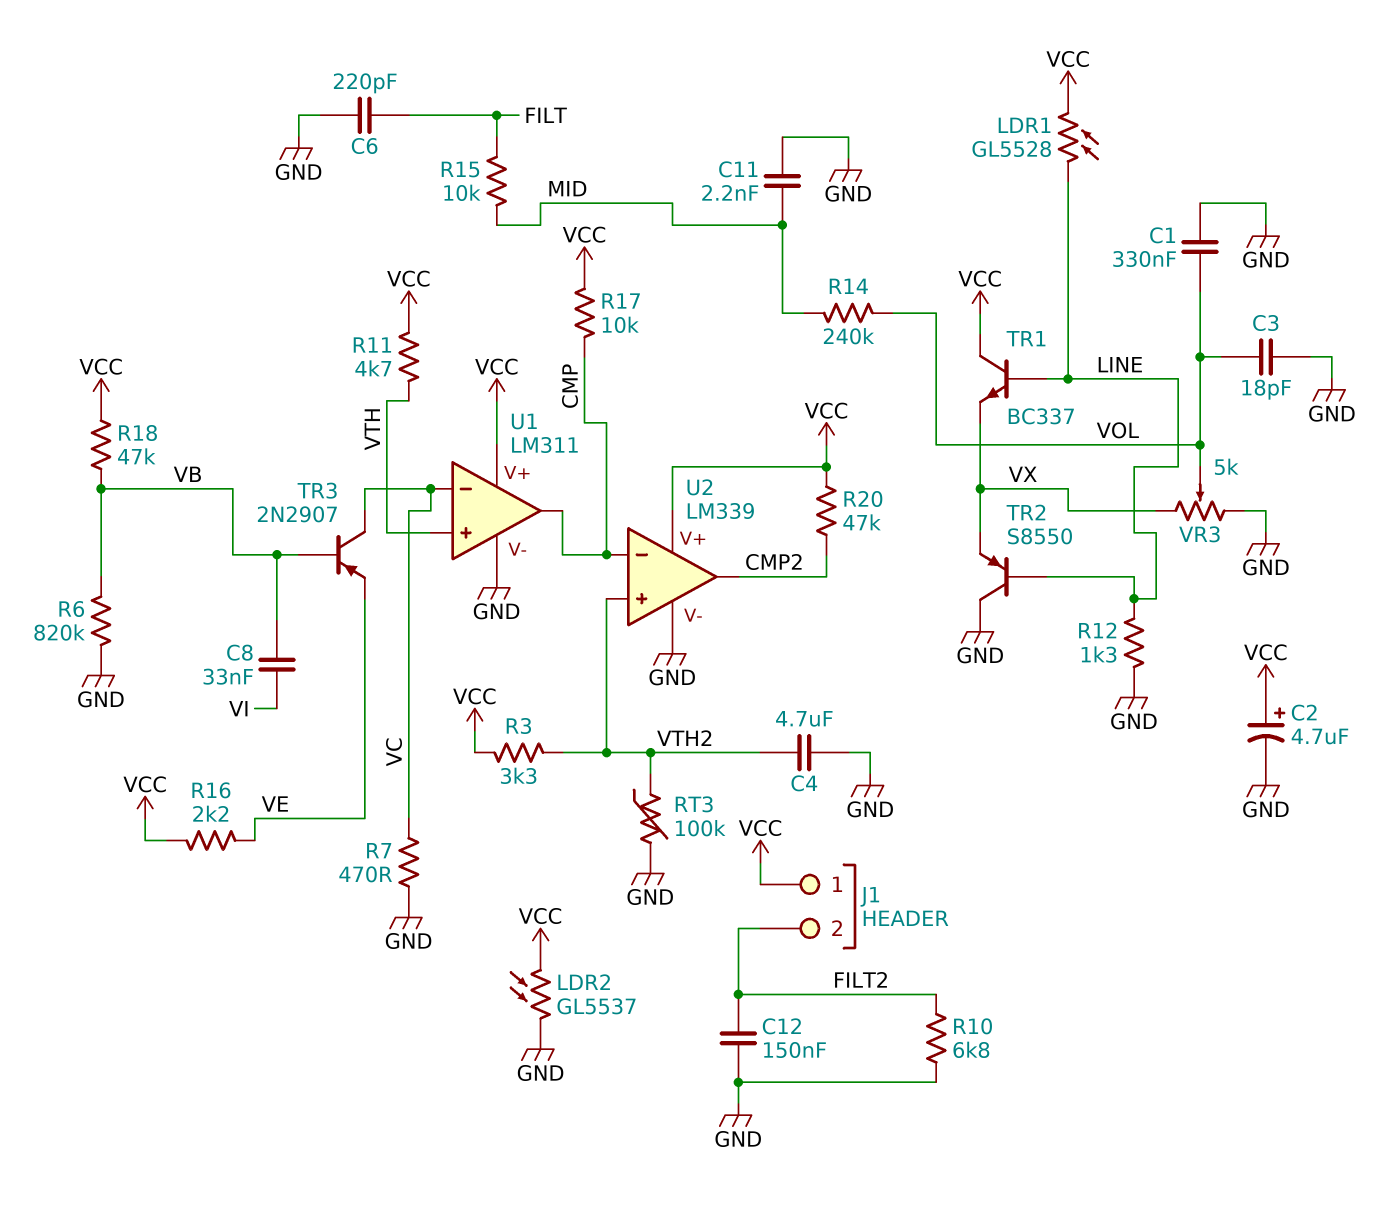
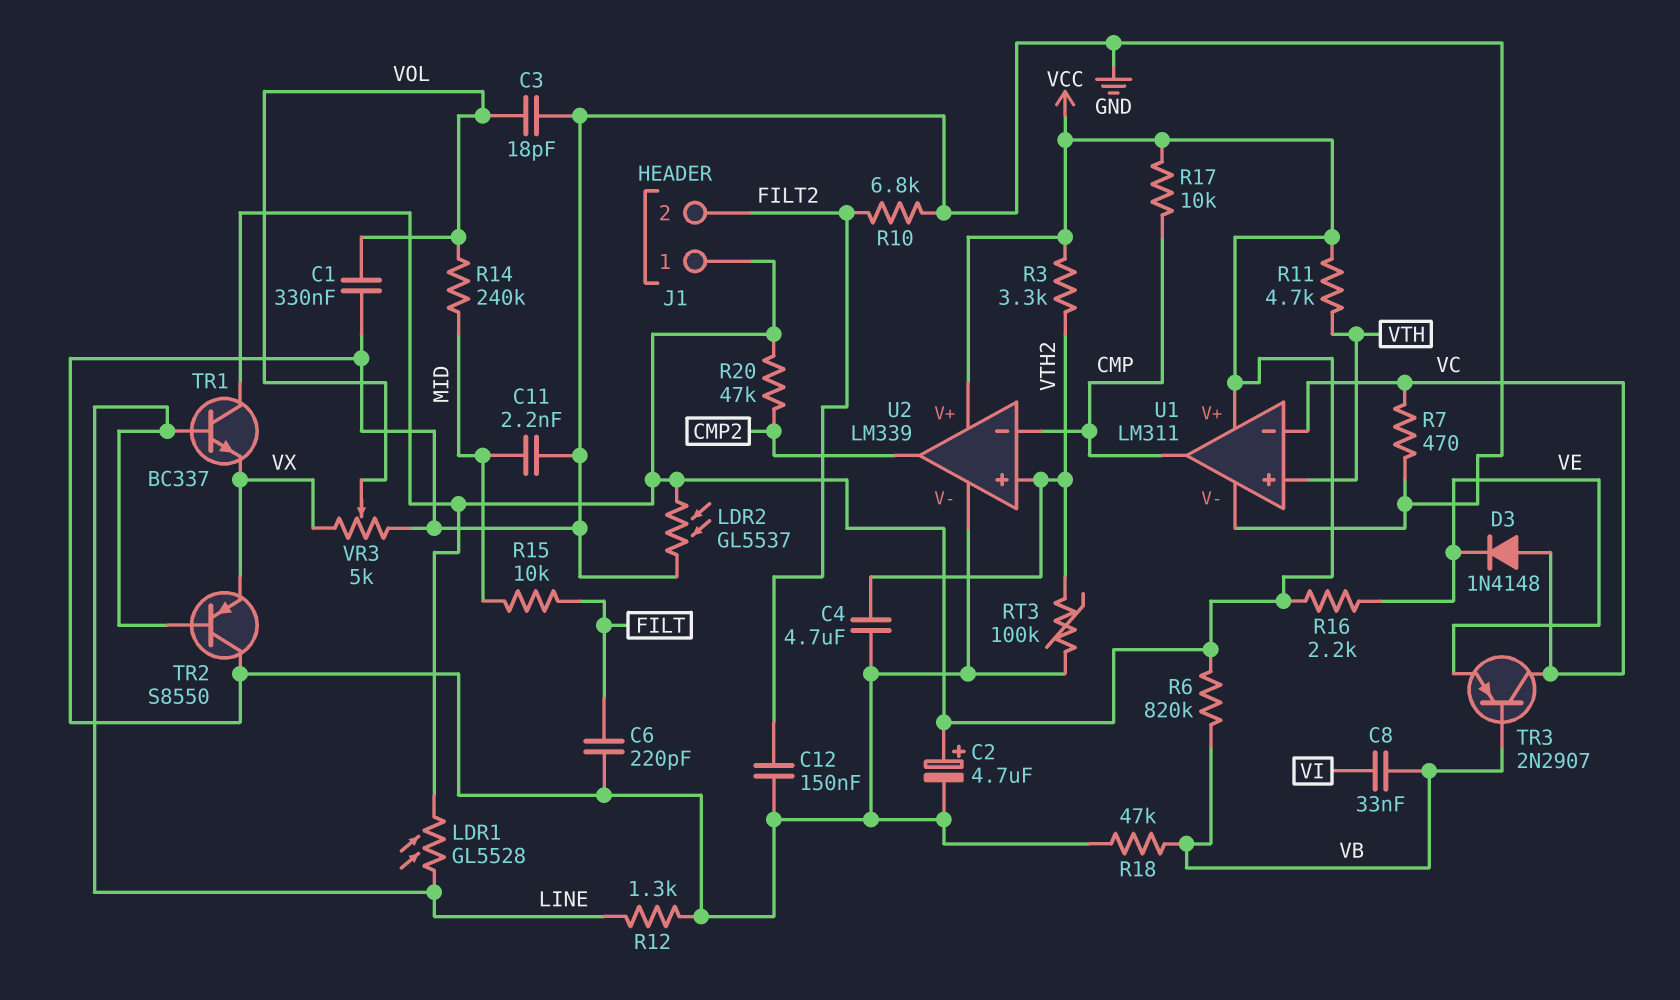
D3: none -> diode 1N4148 (A VC, K VE)
R6: 820k (GND, VB) -> 820k (VB, VCC)
R18: 47k (VB, VCC) -> 47k (GND, VB)

